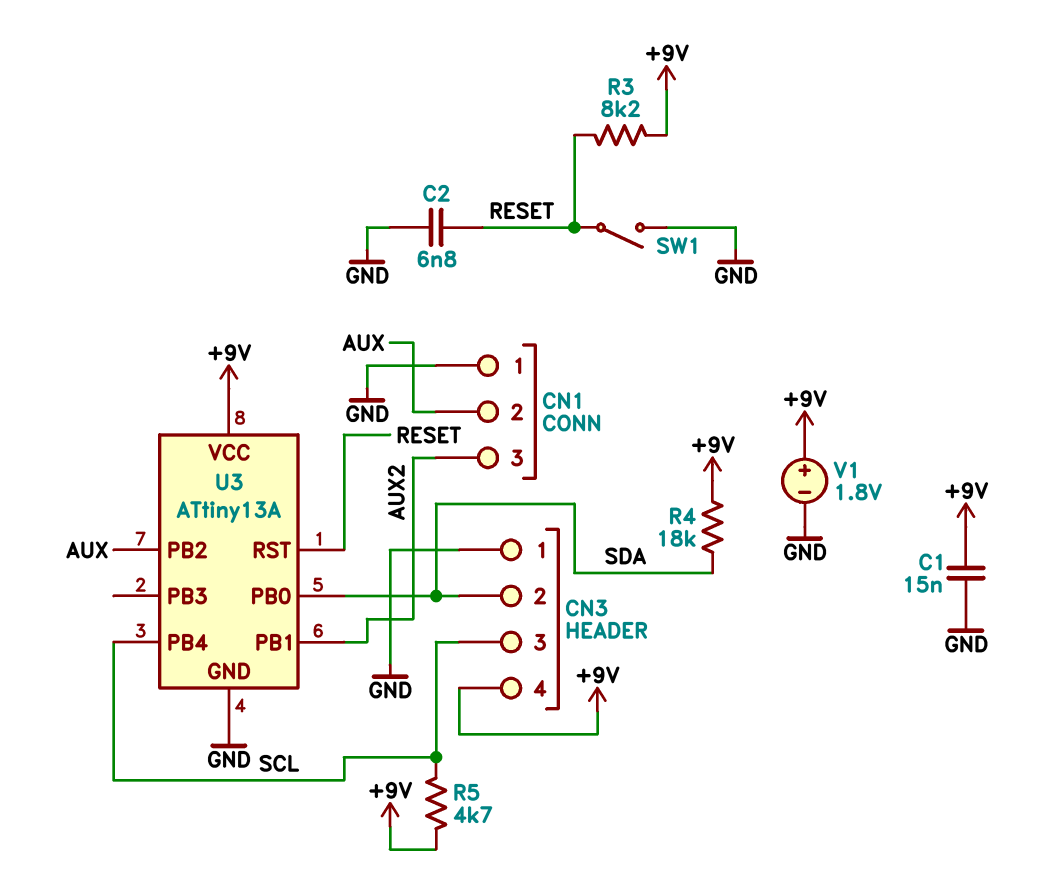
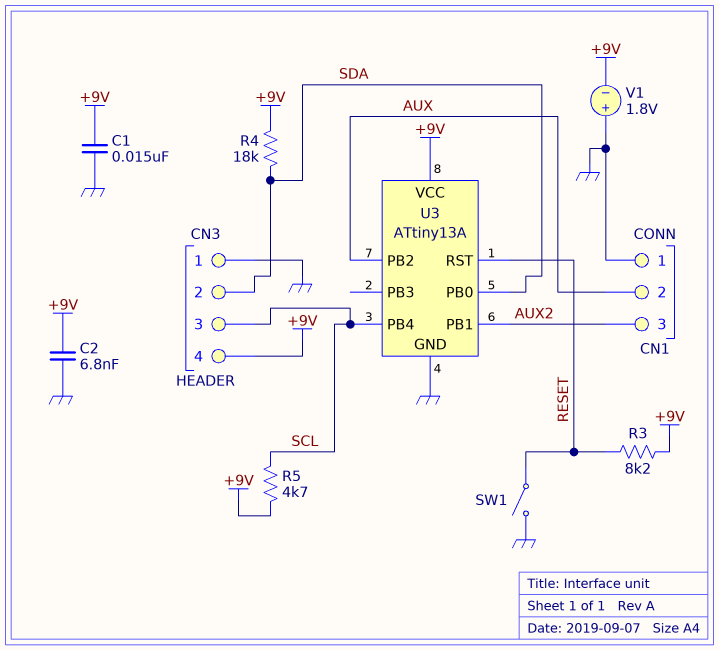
C2: 6.8nF (GND, RESET) -> 6.8nF (+9V, GND)
V1: 1.8V (plus +9V, minus GND) -> 1.8V (plus GND, minus +9V)

